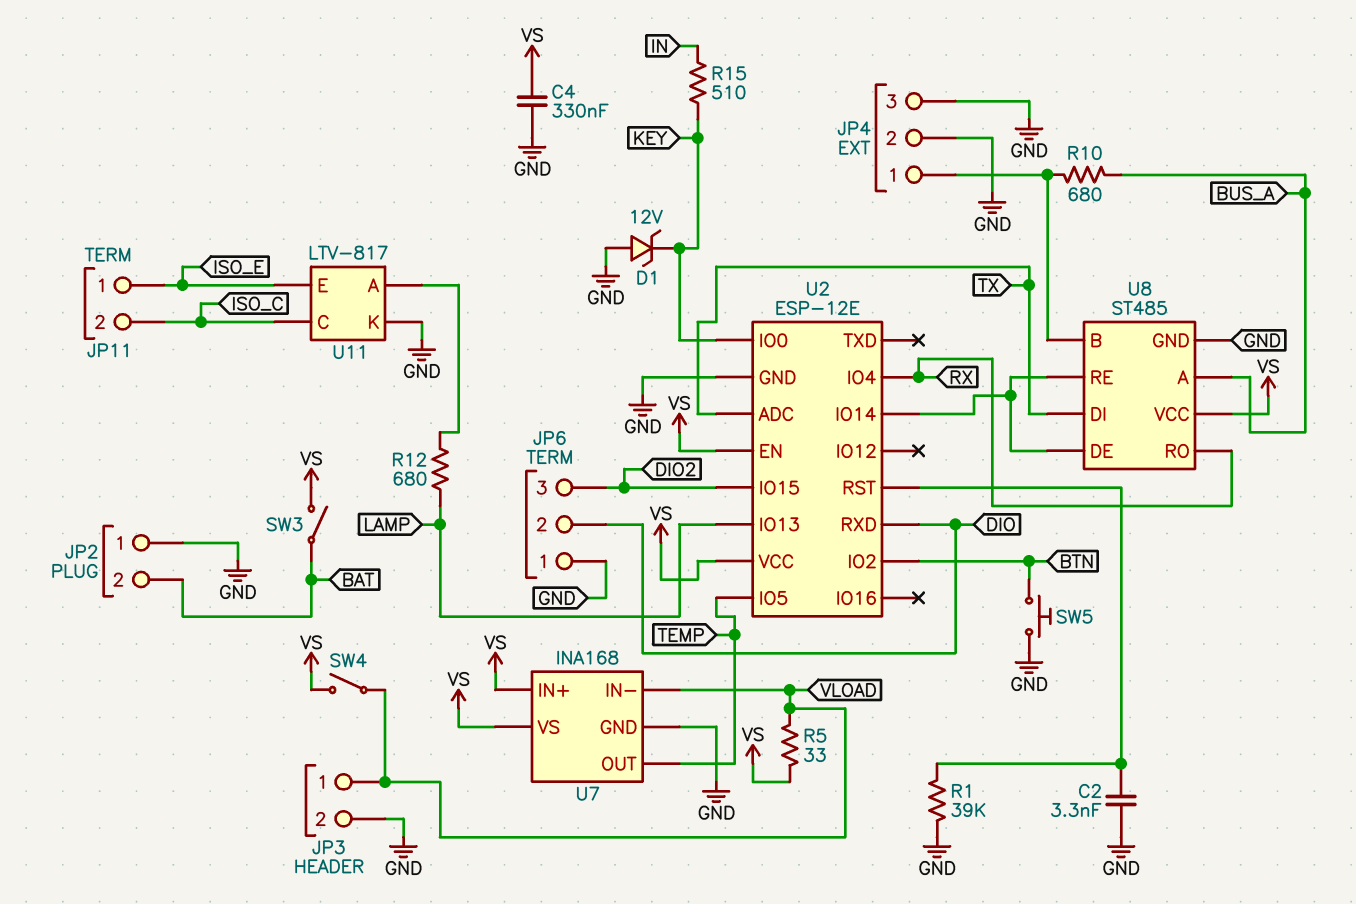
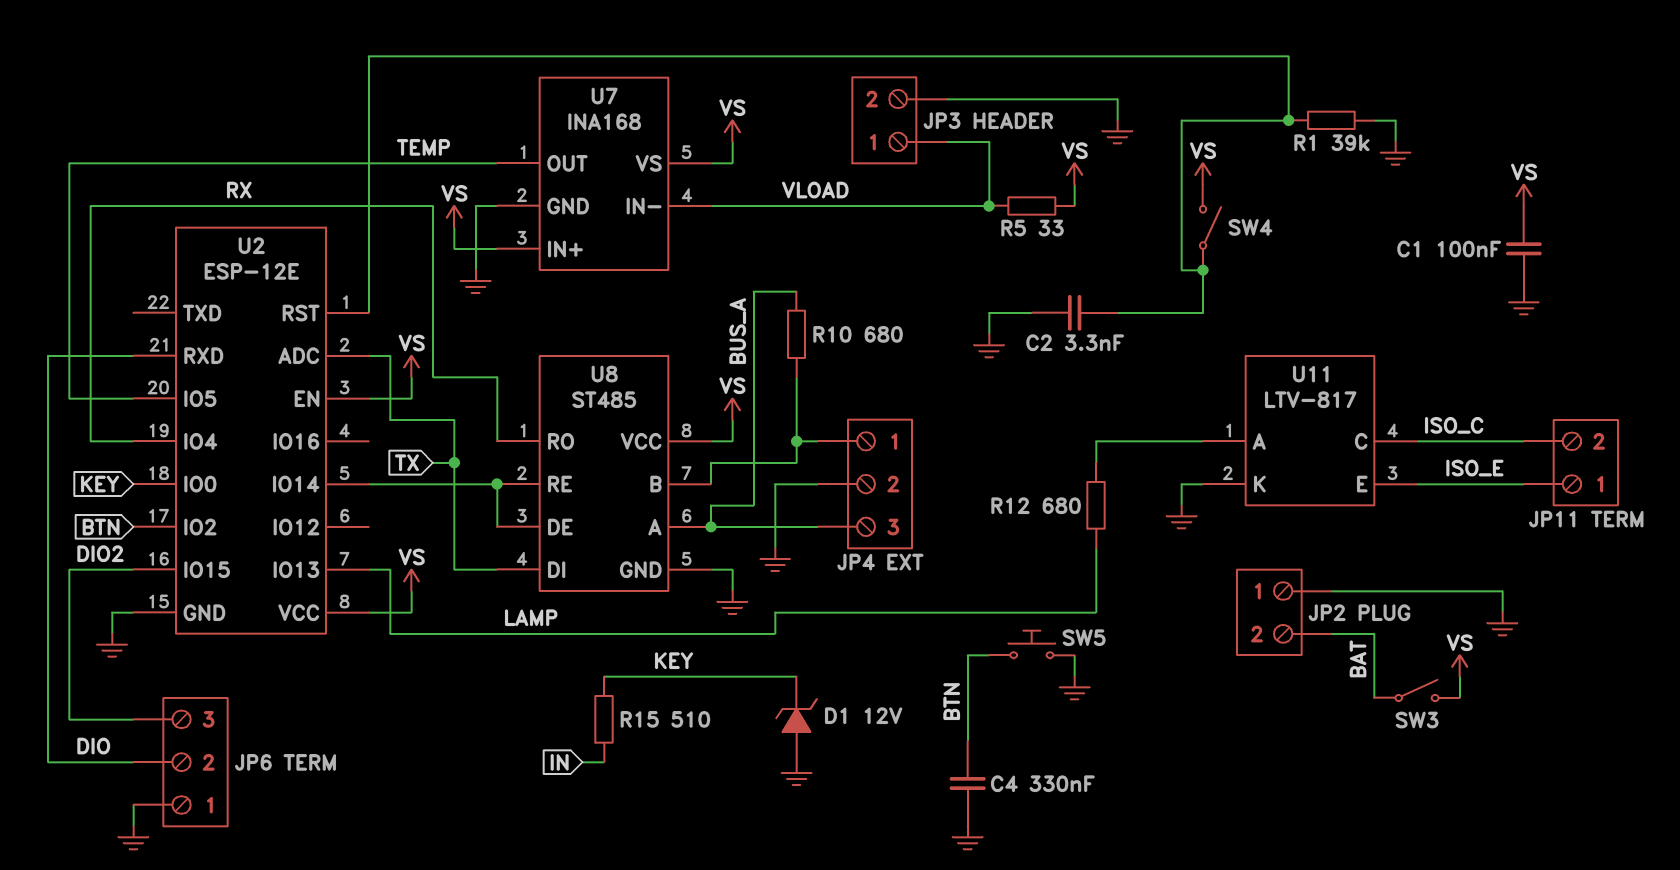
C1: none -> 100nF (GND, VS)
C4: 330nF (GND, VS) -> 330nF (BTN, GND)
JP4 pin 3: GND -> BUS_A
SW4: switch (VLOAD, VS) -> switch (U2/RST, VS)

